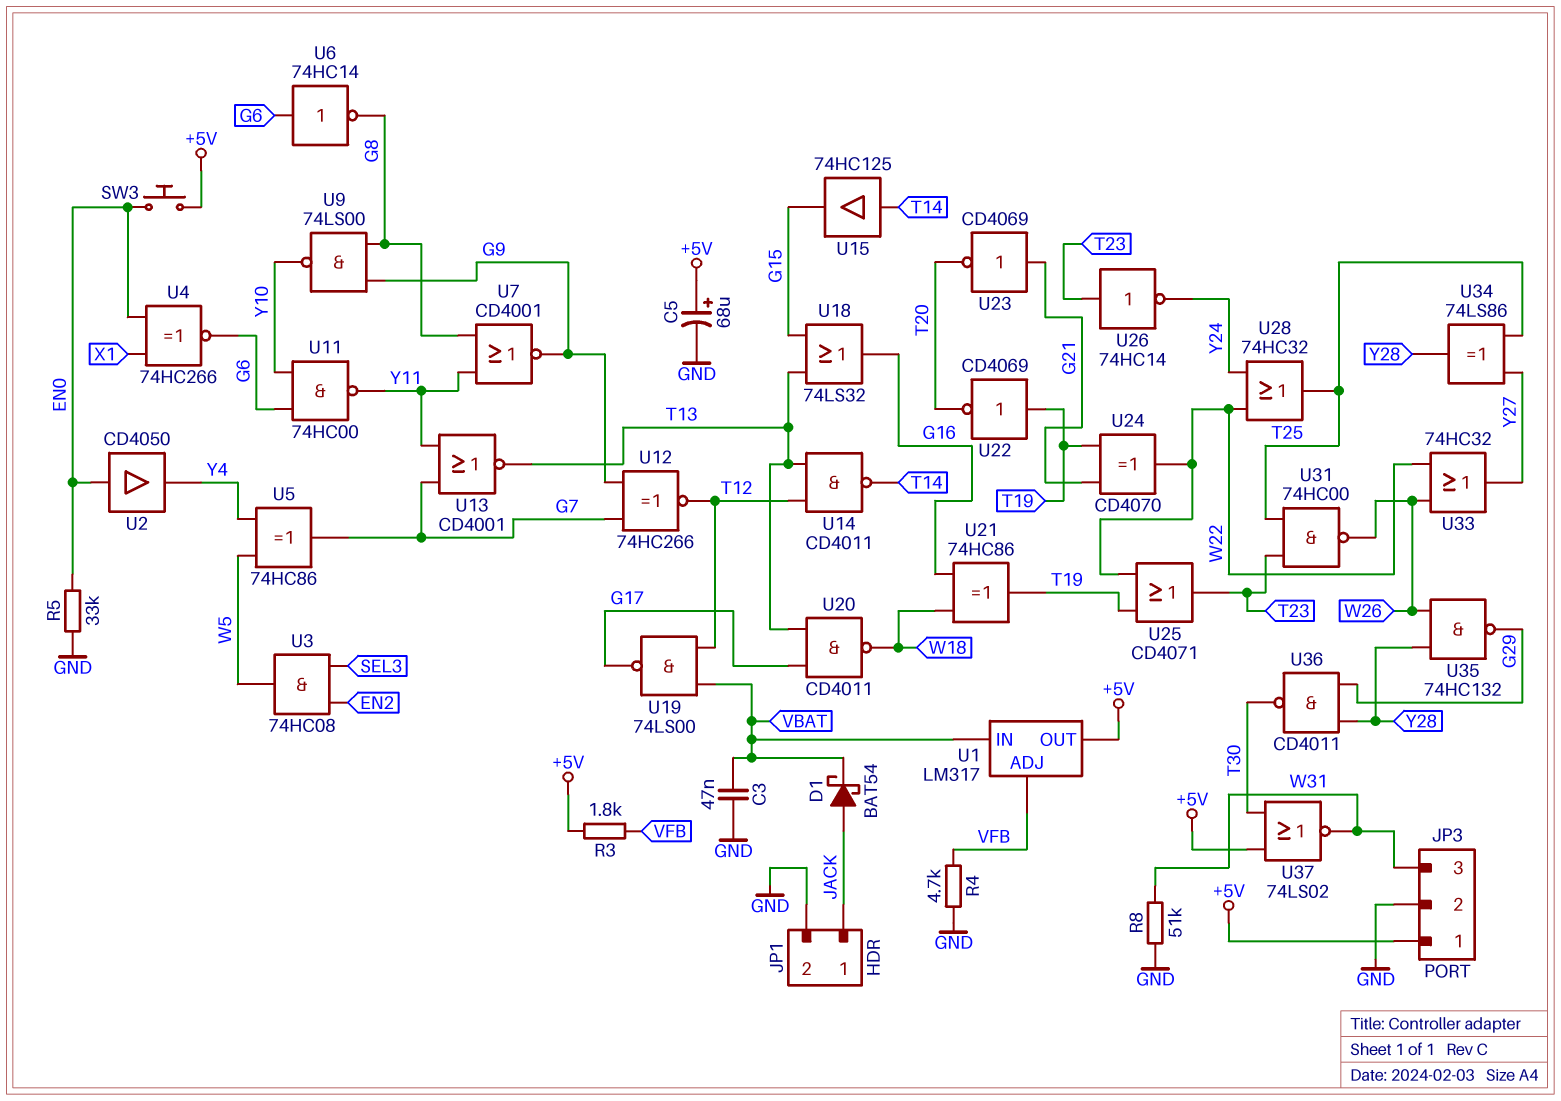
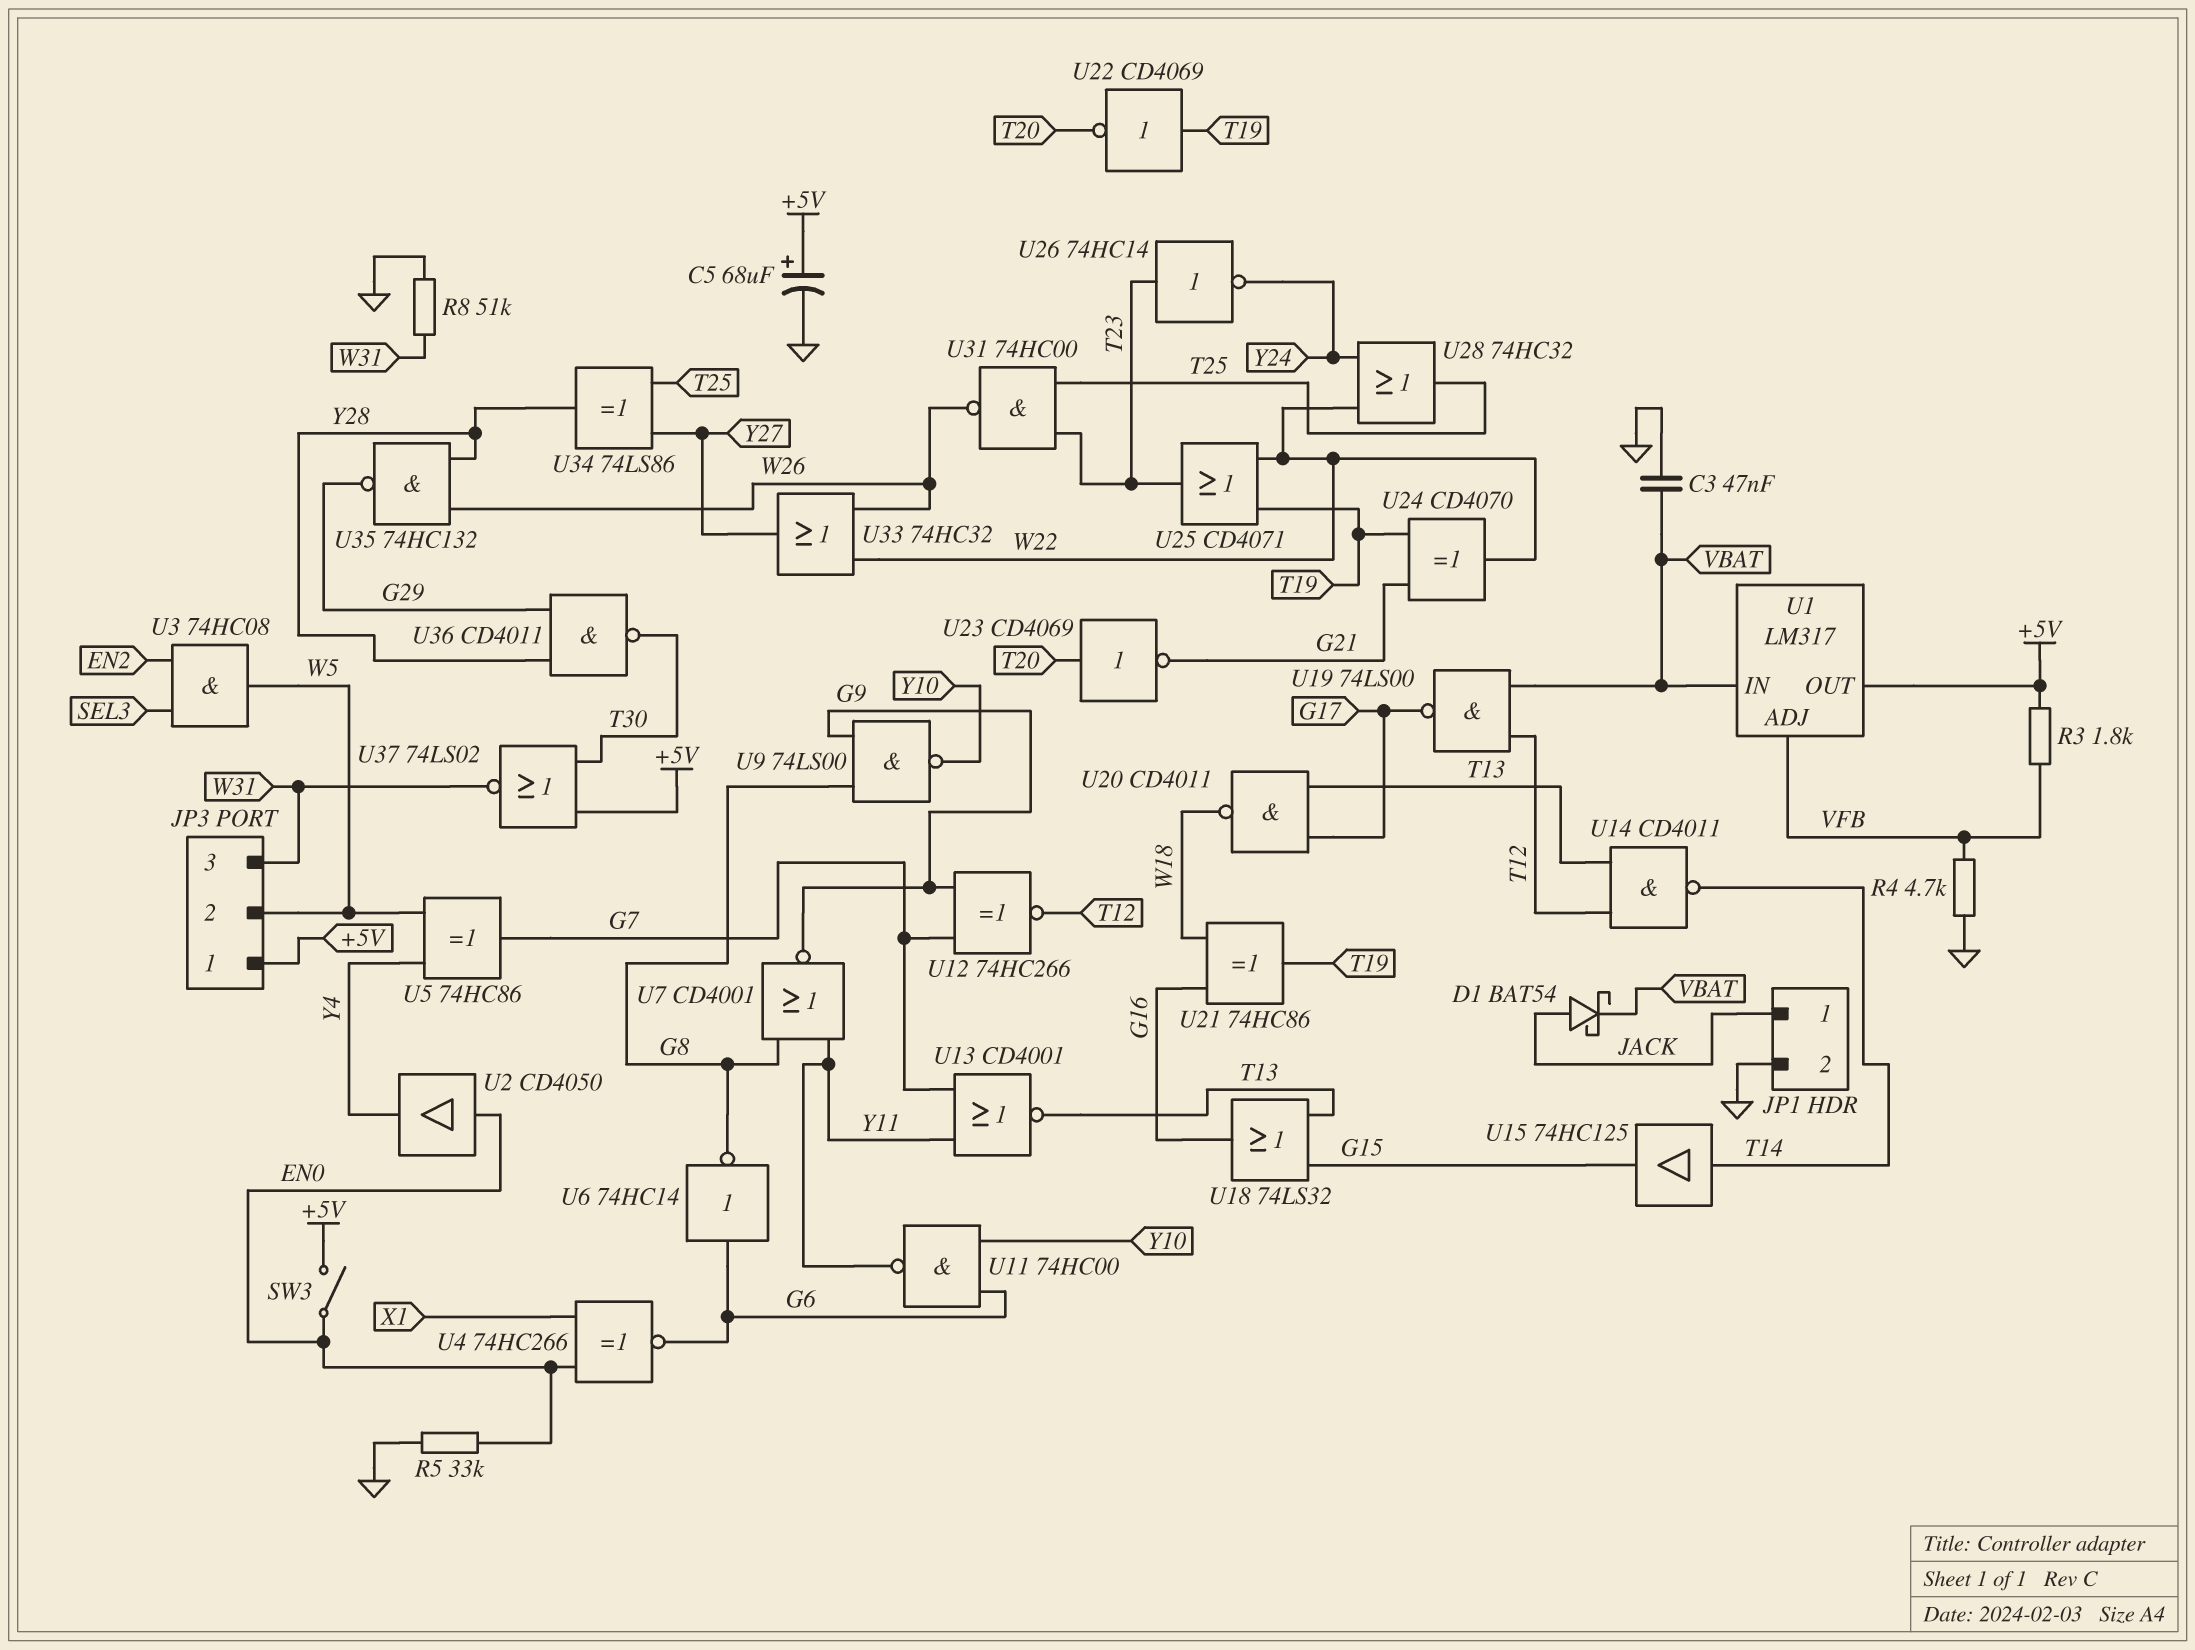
JP3 pin 2: GND -> W5
SW3: button (+5V, EN0) -> switch (+5V, EN0)
U23: NOT CD4069 (in G21, out T20) -> NOT CD4069 (in T20, out G21)

